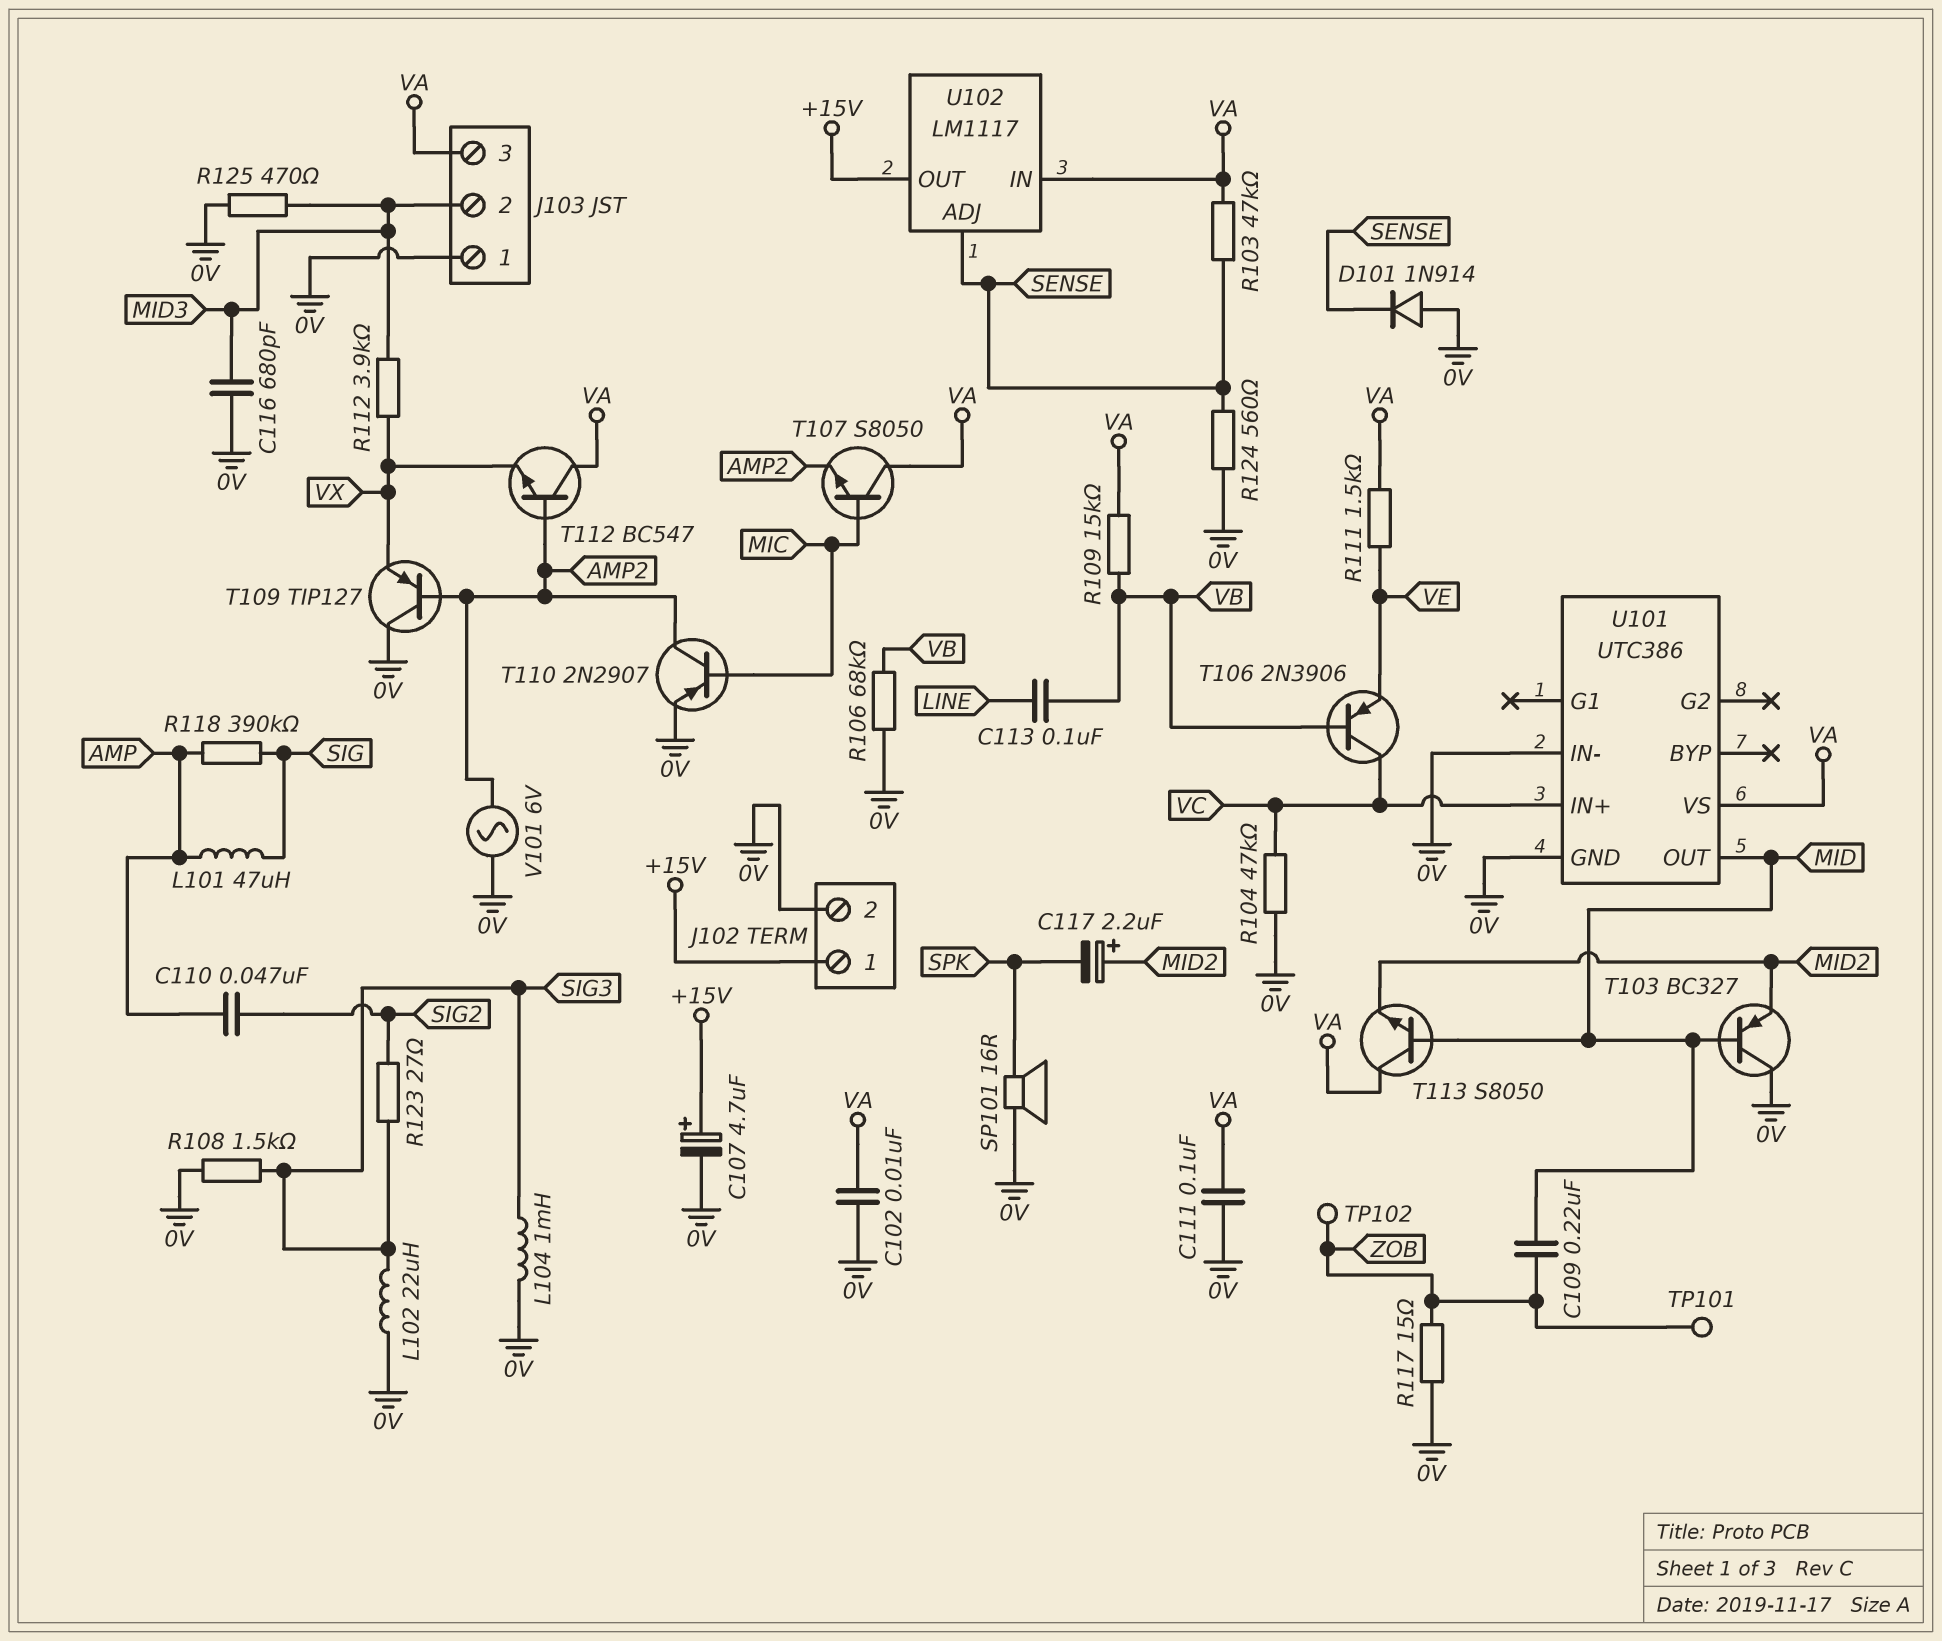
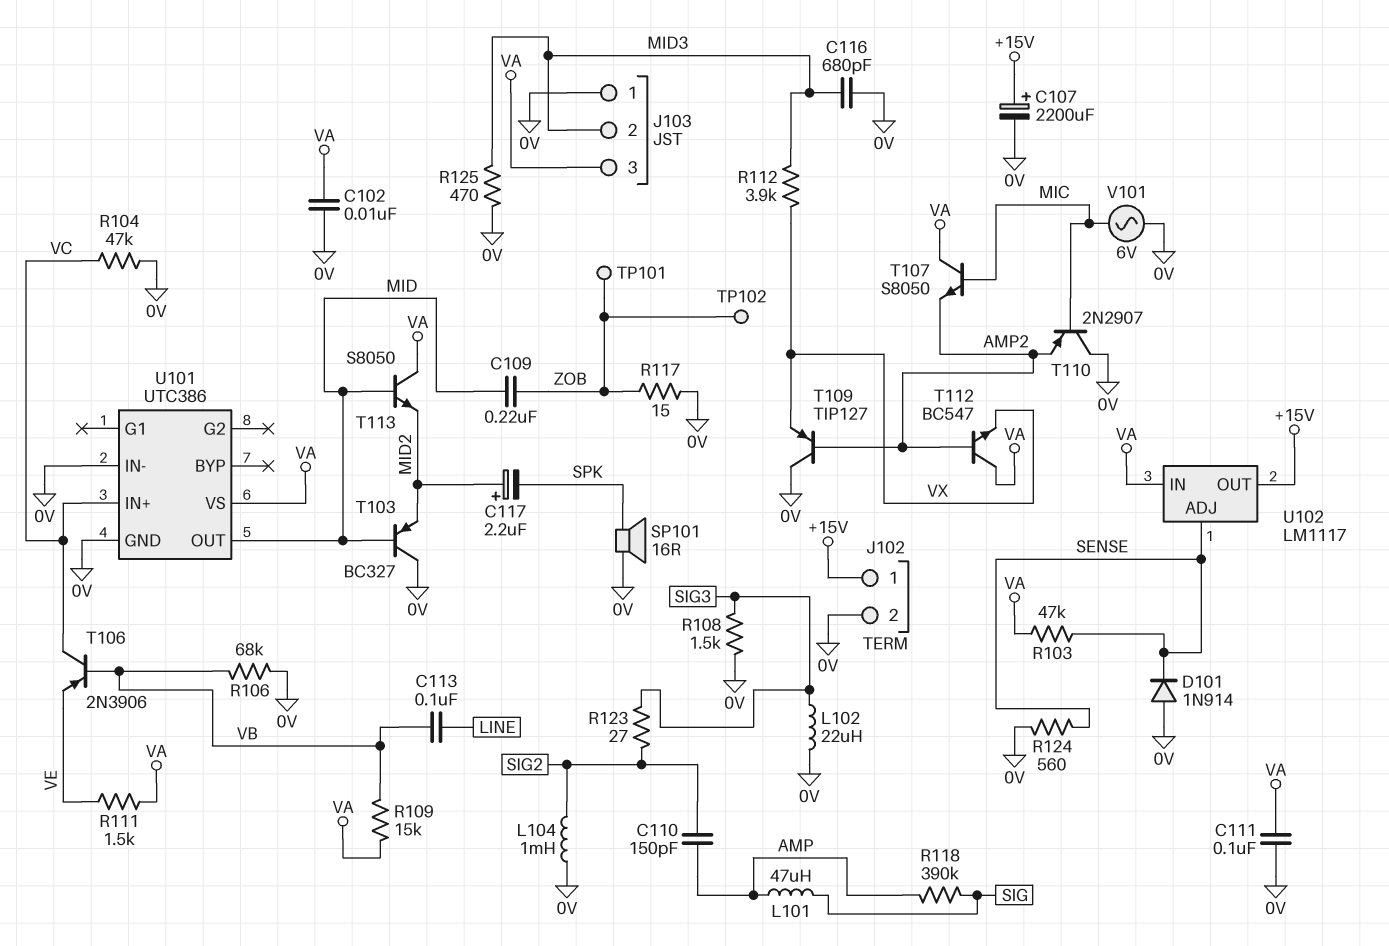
C107: 4.7uF (plus +15V, minus 0V) -> 2200uF (plus +15V, minus 0V)
C110: 47nF (AMP, SIG2) -> 150pF (AMP, SIG2)
L104: 1mH (0V, SIG3) -> 1mH (0V, SIG2)
T110: PNP 2N2907 (B MIC, C AMP2, E 0V) -> PNP 2N2907 (B MIC, C 0V, E AMP2)
V101: AC 6V (0V, AMP2) -> AC 6V (0V, MIC)

